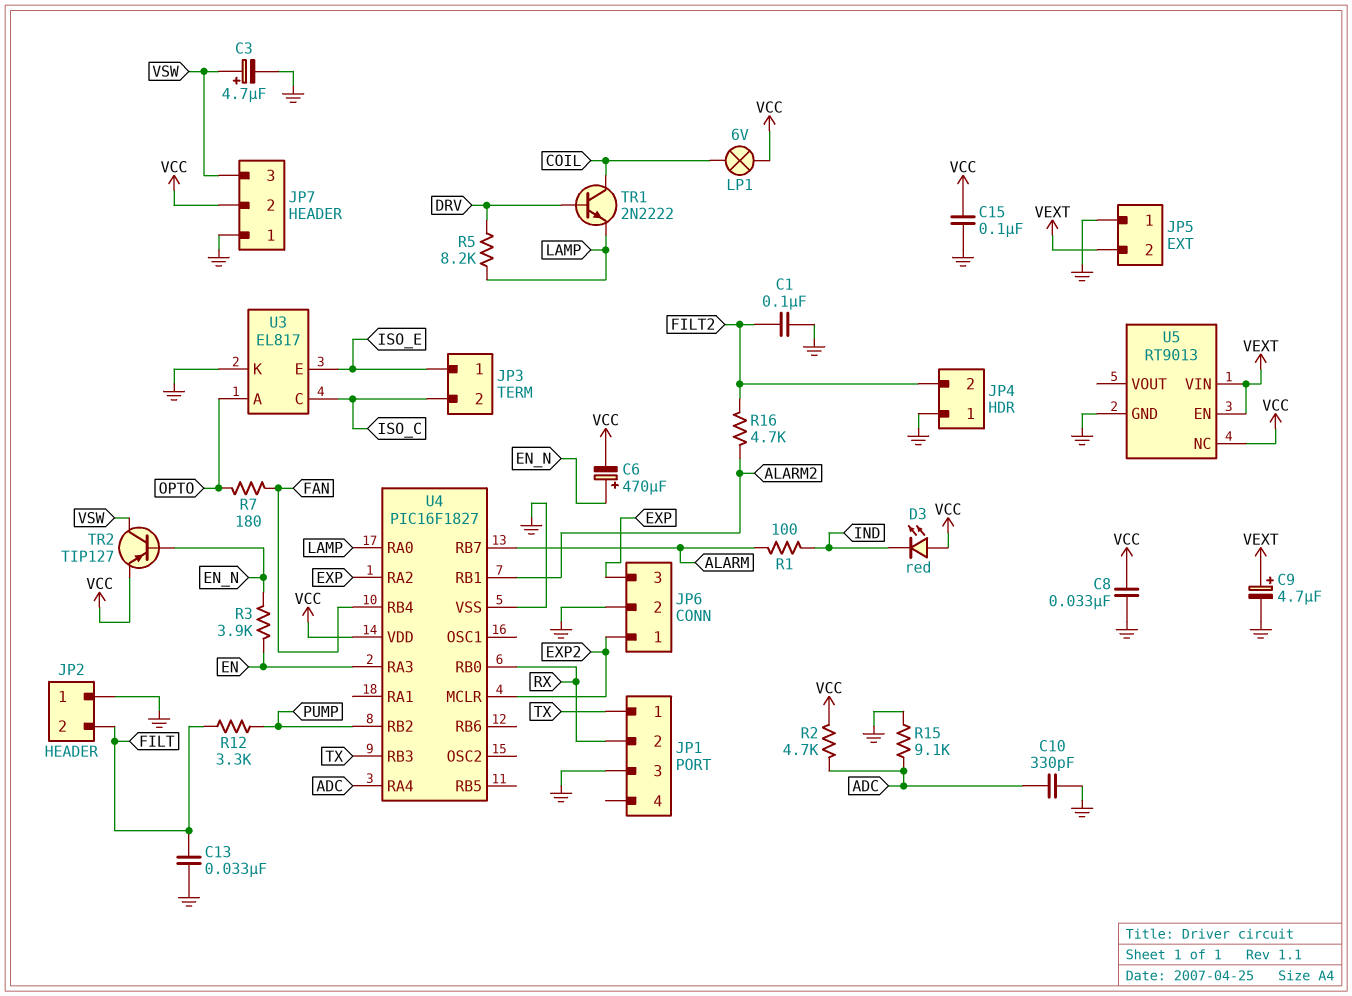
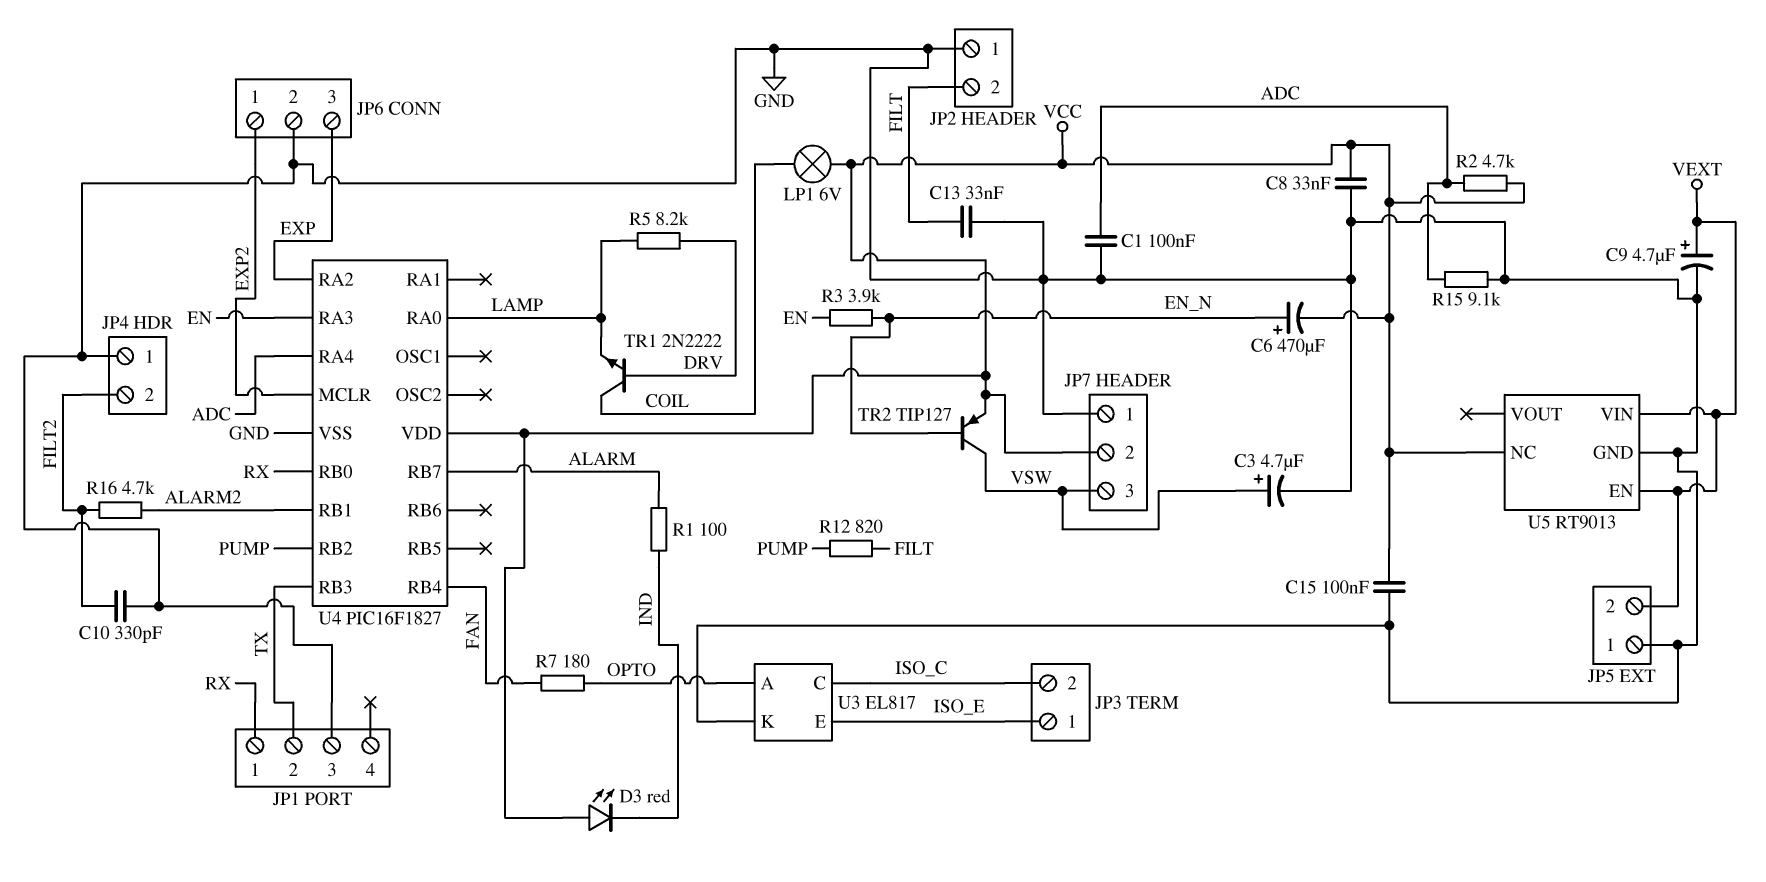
C1: 100nF (FILT2, GND) -> 100nF (ADC, GND)
C10: 330pF (ADC, GND) -> 330pF (FILT2, GND)
JP1 pin 1: TX -> RX
JP1 pin 2: RX -> TX
R12: 3.3k (FILT, PUMP) -> 820 (FILT, PUMP)

